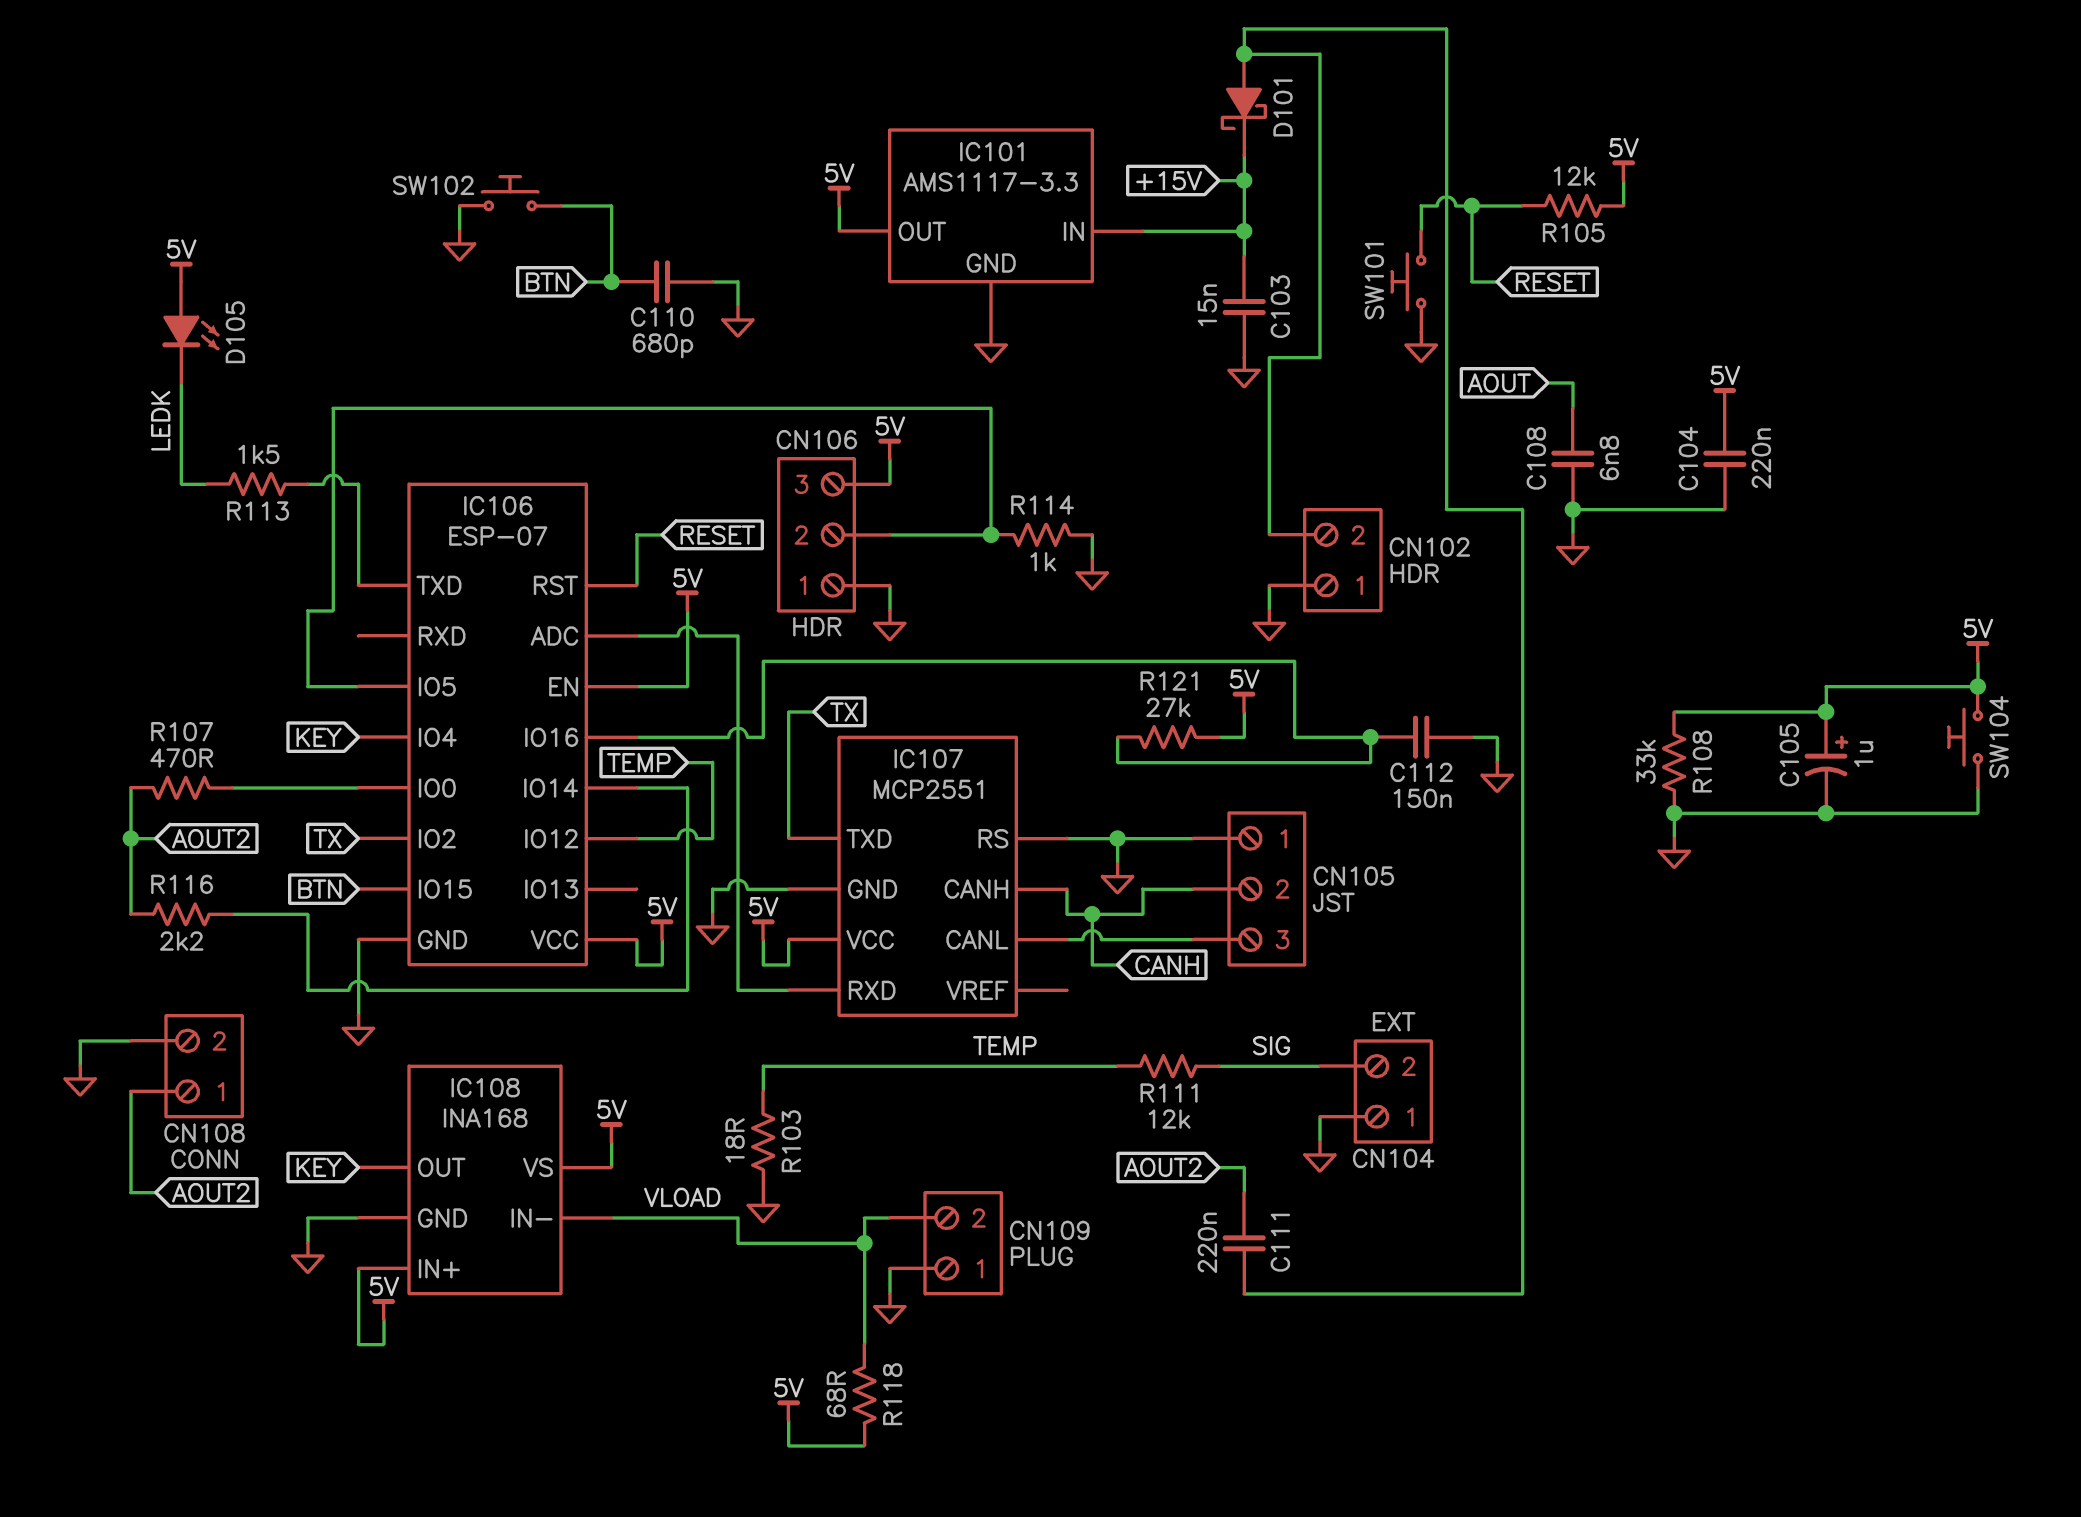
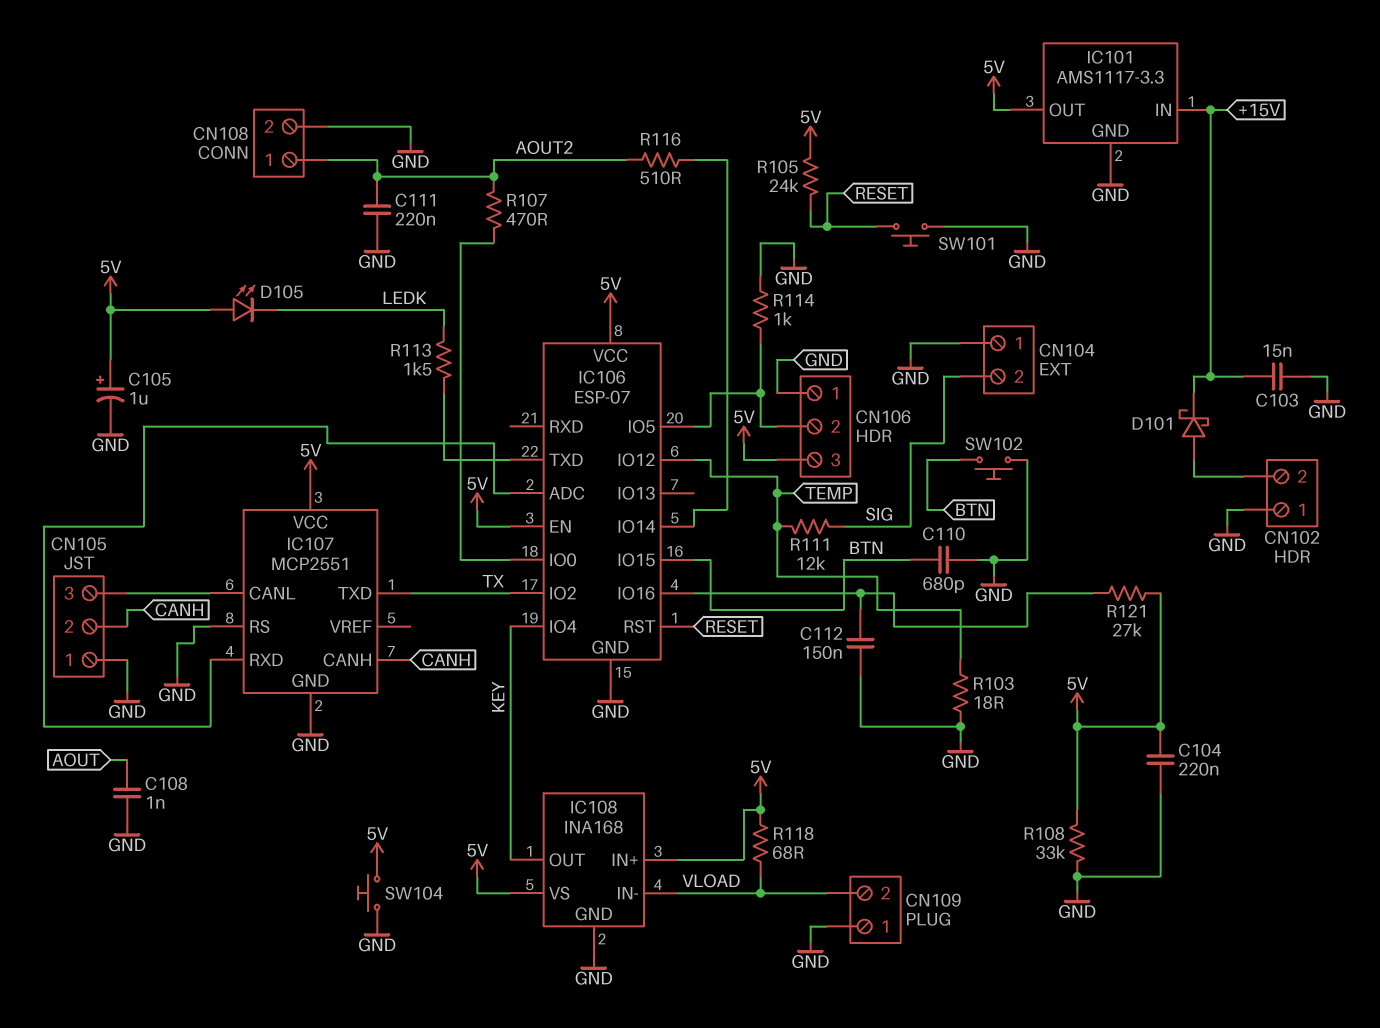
C108: 6.8nF (AOUT, GND) -> 1nF (AOUT, GND)
C111: 220nF (AOUT2, CN102/2) -> 220nF (AOUT2, GND)
R105: 12k (5V, RESET) -> 24k (5V, RESET)
R116: 2.2k (AOUT2, IC106/IO14) -> 510 (AOUT2, IC106/IO14)

